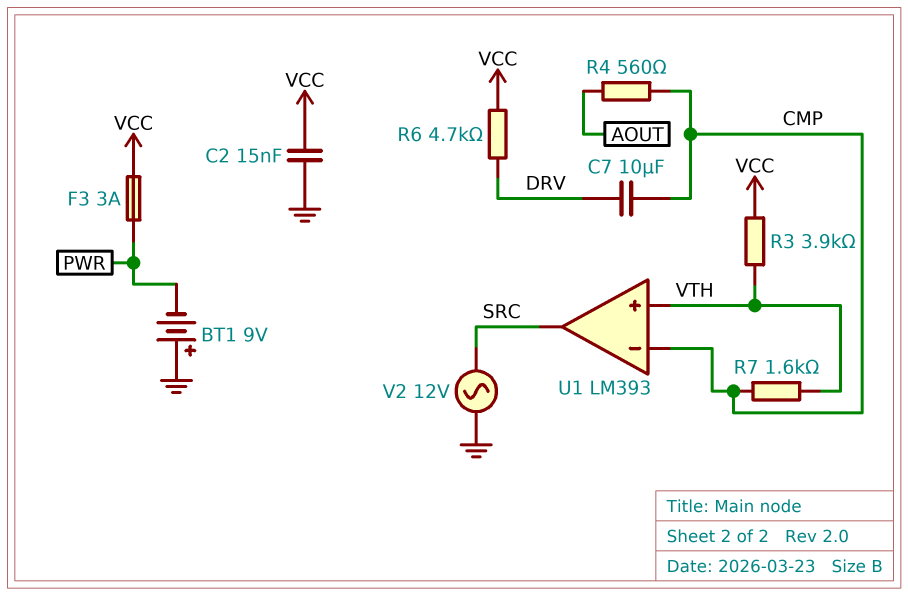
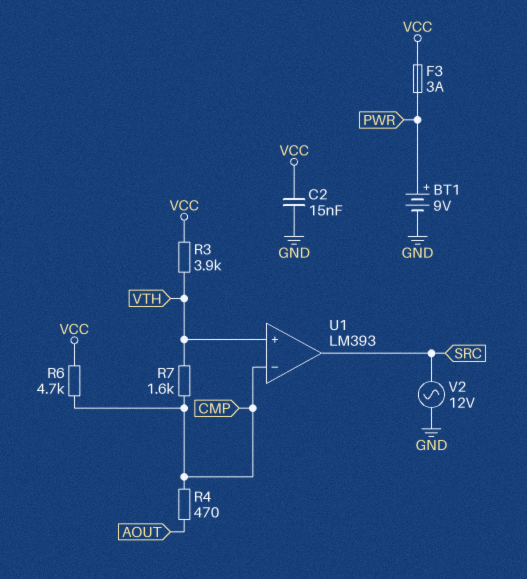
BT1: 9V (plus GND, minus PWR) -> 9V (plus PWR, minus GND)
C7: 10uF (CMP, DRV) -> none
R4: 560 (AOUT, CMP) -> 470 (AOUT, CMP)
R6: 4.7k (DRV, VCC) -> 4.7k (CMP, VCC)

